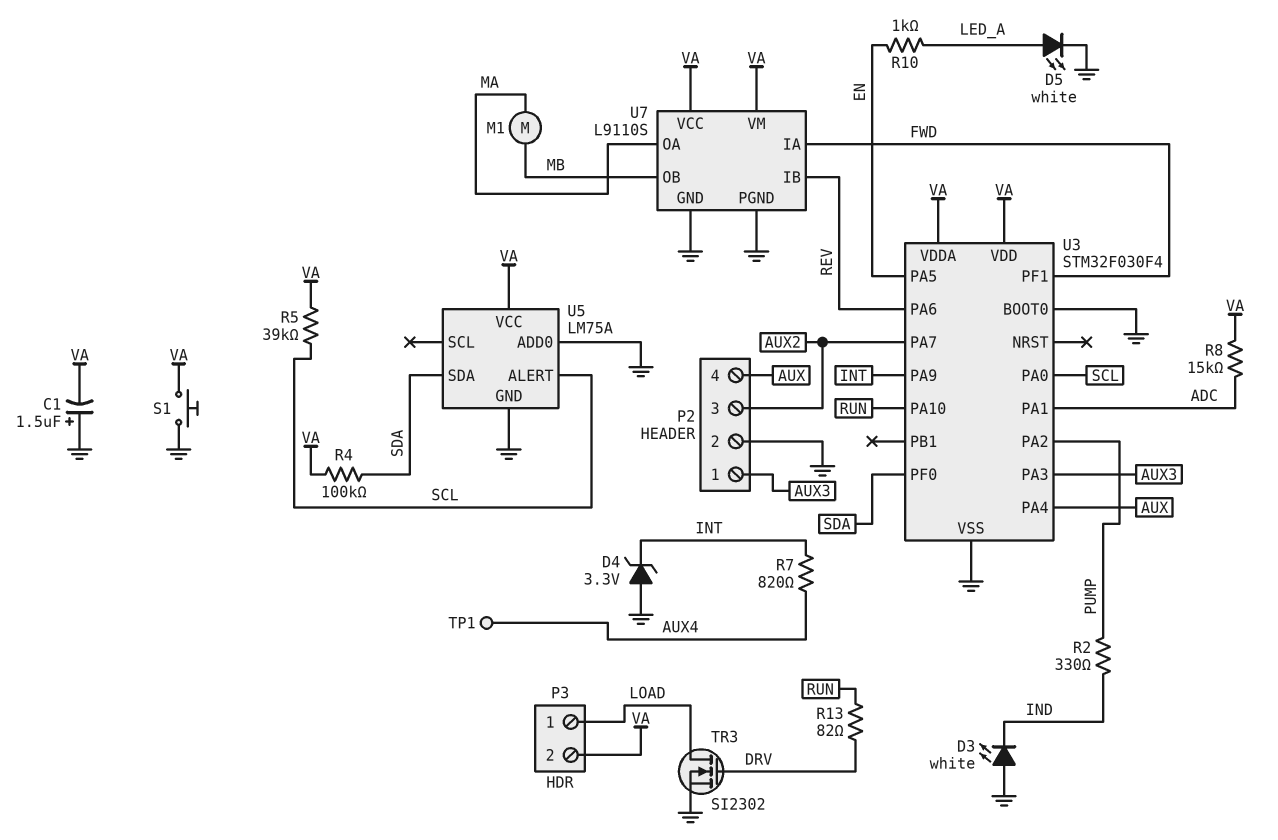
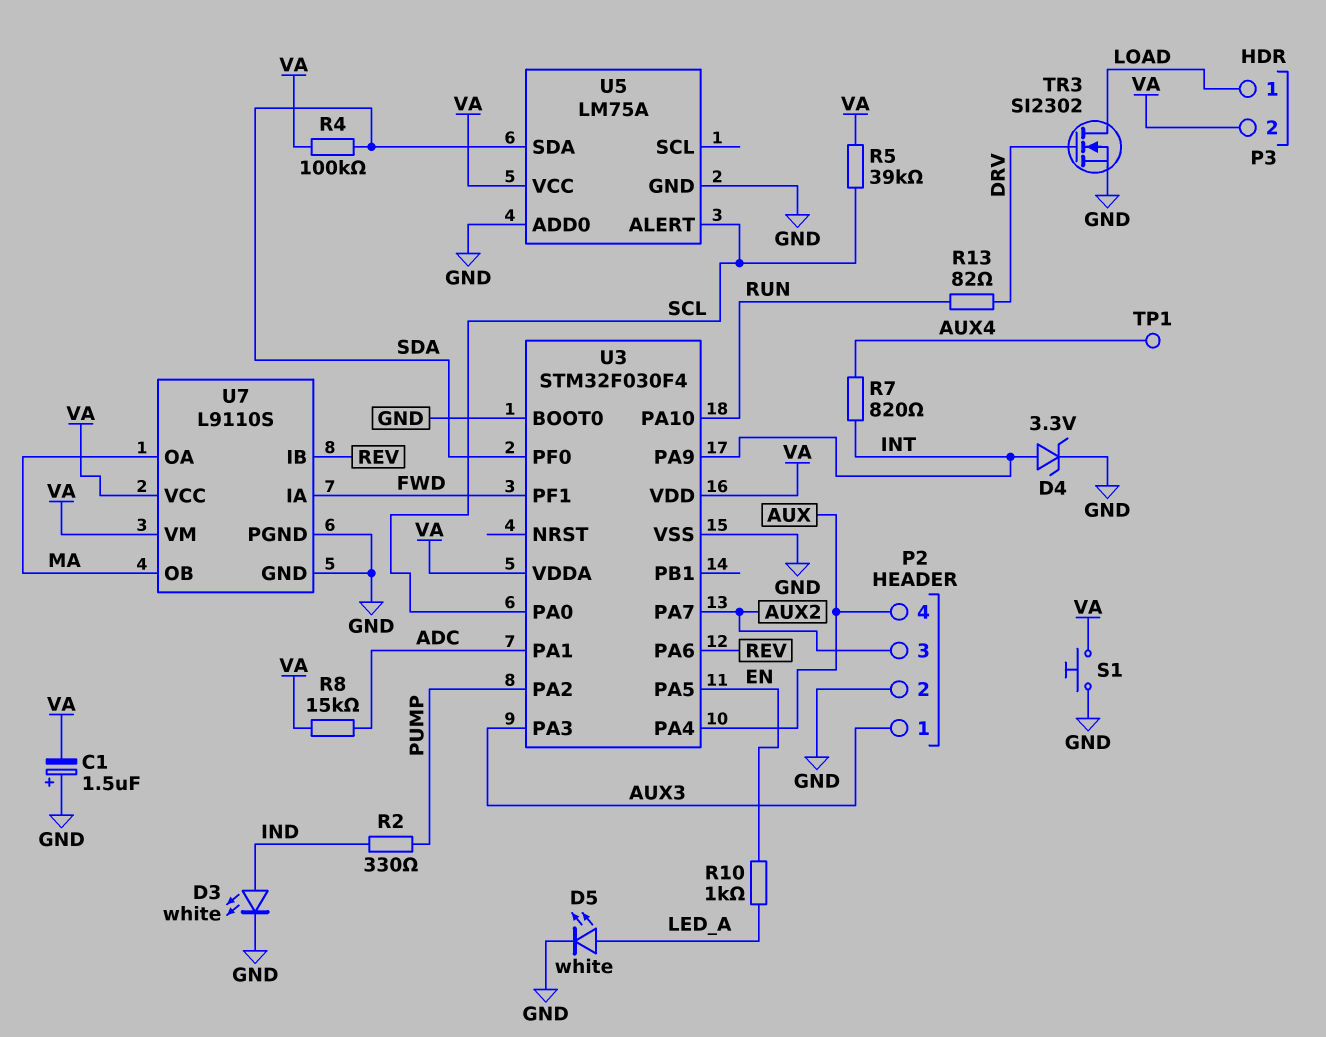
D3: LED white (A GND, K IND) -> LED white (A IND, K GND)
D4: zener 3.3V (A GND, K INT) -> zener 3.3V (A INT, K GND)
M1: motor (MA, MB) -> none
U7 pin OB: MB -> MA

